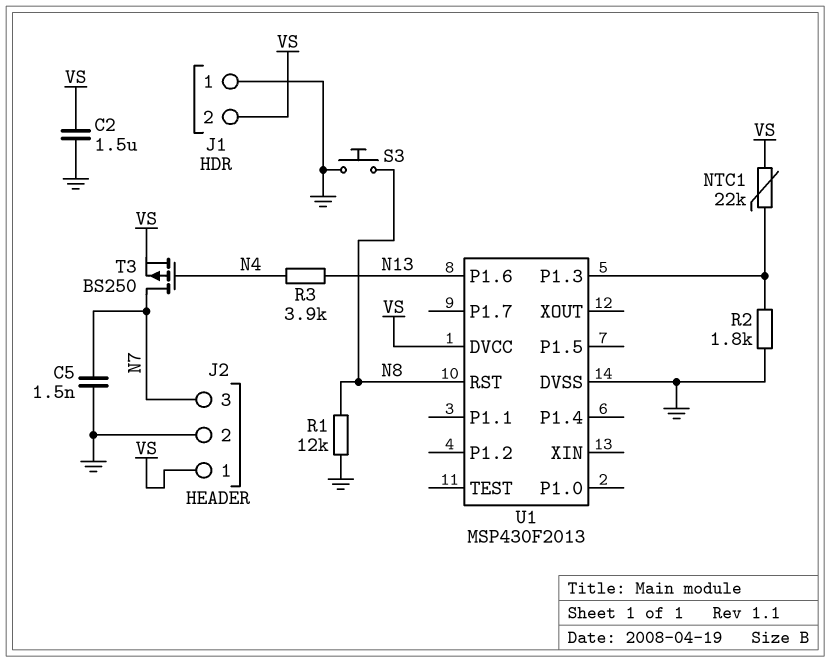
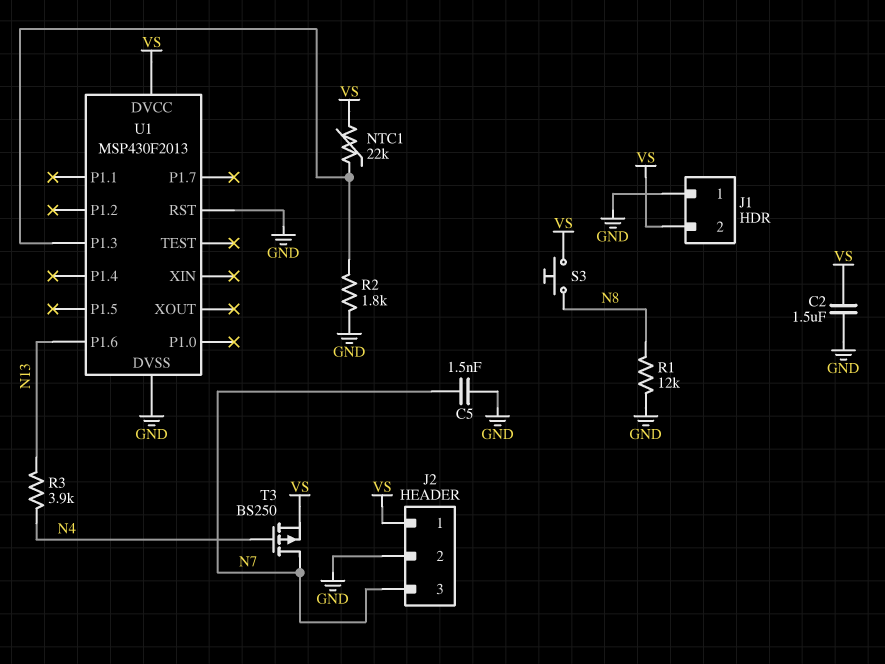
S3: button (GND, N8) -> button (N8, VS)
U1 pin RST: N8 -> GND

